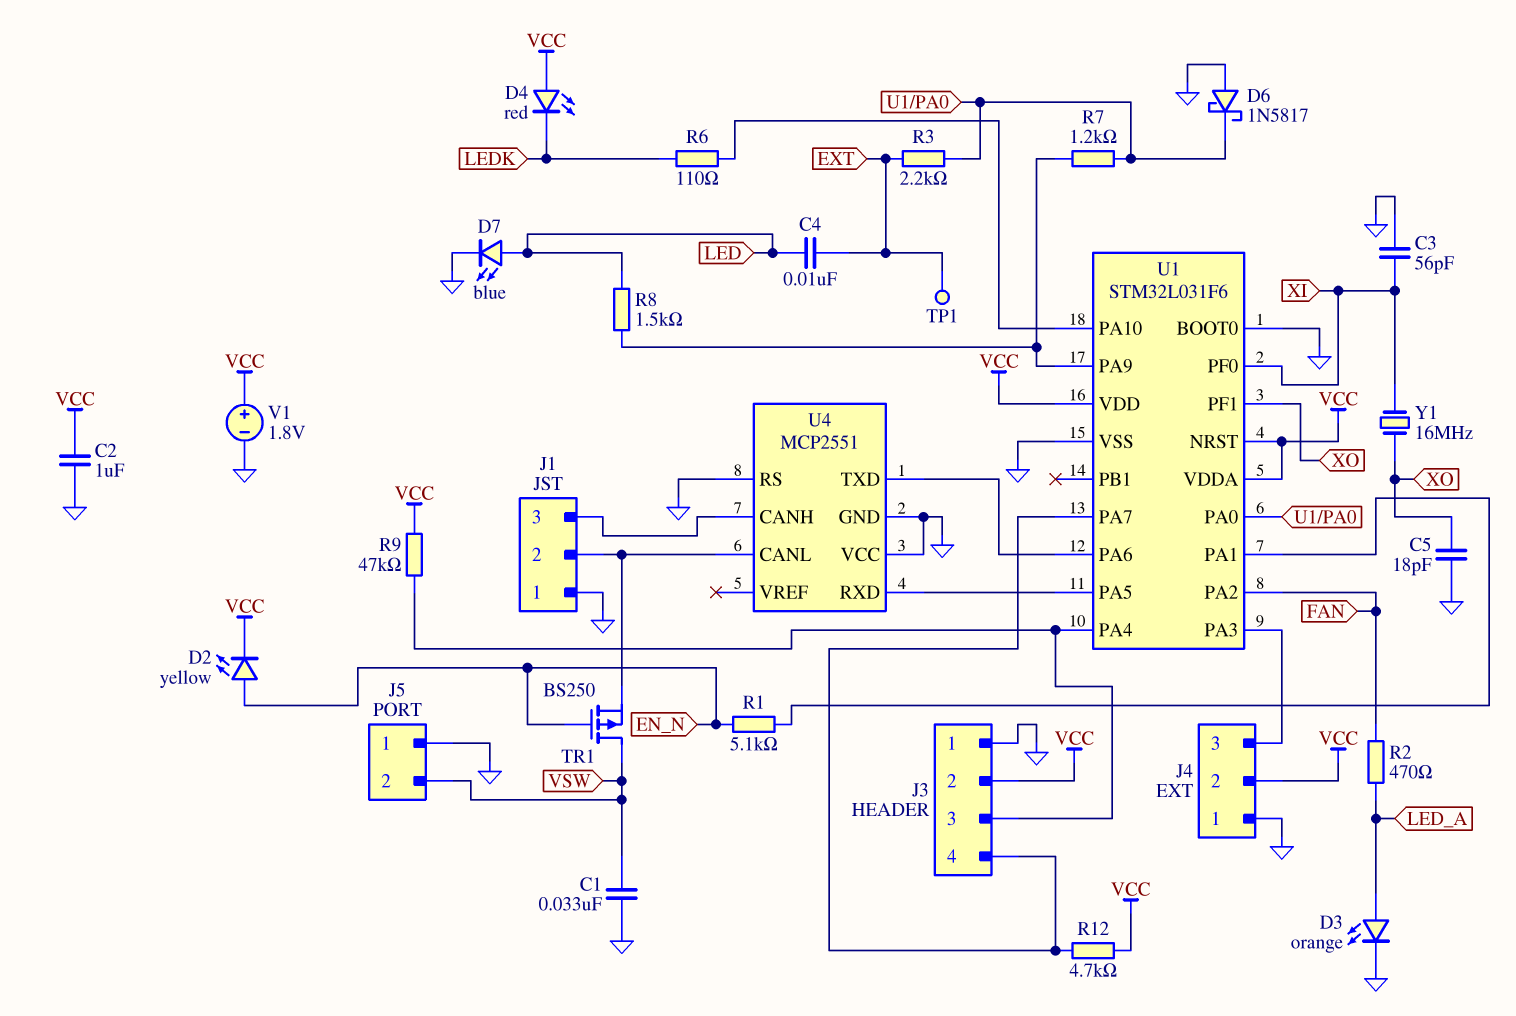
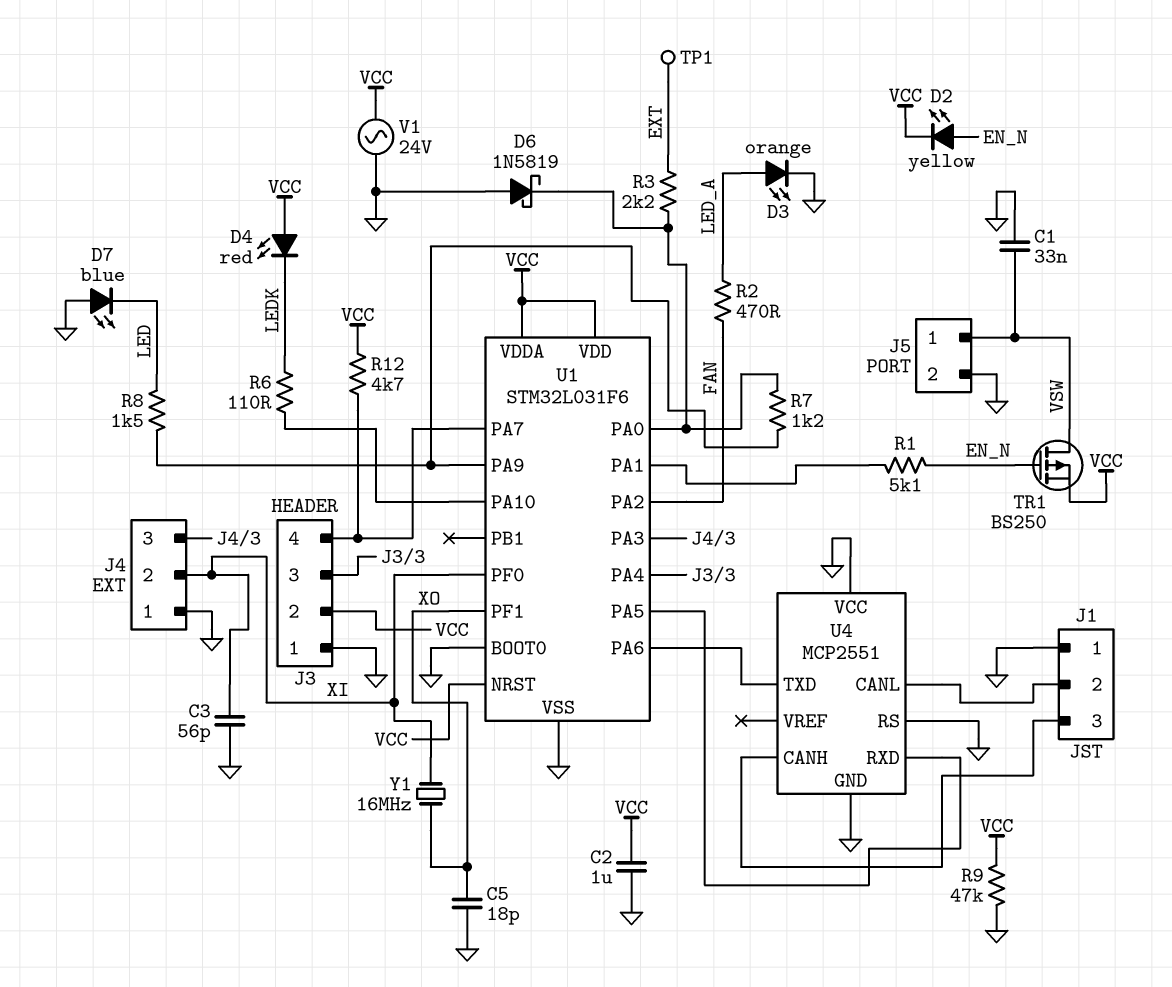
C4: 10nF (EXT, LED) -> none
D6: schottky 1N5817 (A GND, K U1/PA0) -> schottky 1N5819 (A GND, K U1/PA0)
D7: LED blue (A LED, K GND) -> LED blue (A GND, K LED)
J4 pin 2: VCC -> XI
J5 pin 1: GND -> VSW
J5 pin 2: VSW -> GND
R9: 47k (J3/3, VCC) -> 47k (GND, VCC)
TR1: PMOS BS250 (G EN_N, D VSW, S J1/2) -> PMOS BS250 (G EN_N, D VSW, S VCC)
V1: 1.8V (plus VCC, minus GND) -> AC 24V (GND, VCC)

